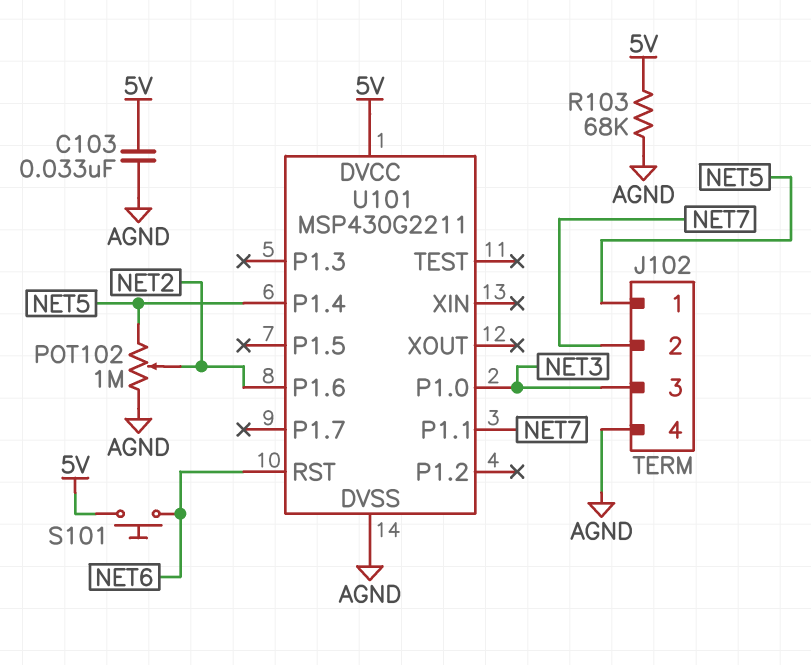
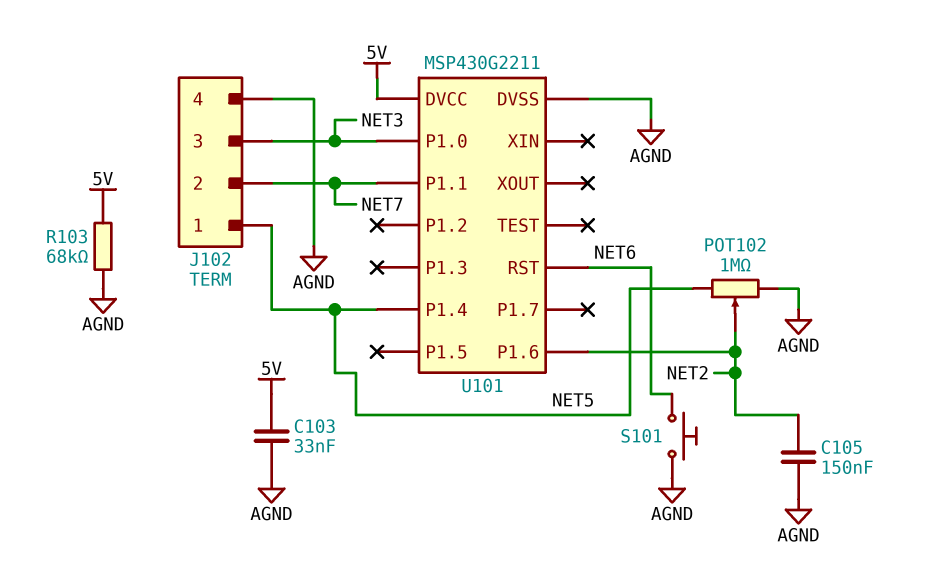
C105: none -> 150nF (AGND, NET2)
S101: button (5V, NET6) -> button (AGND, NET6)

